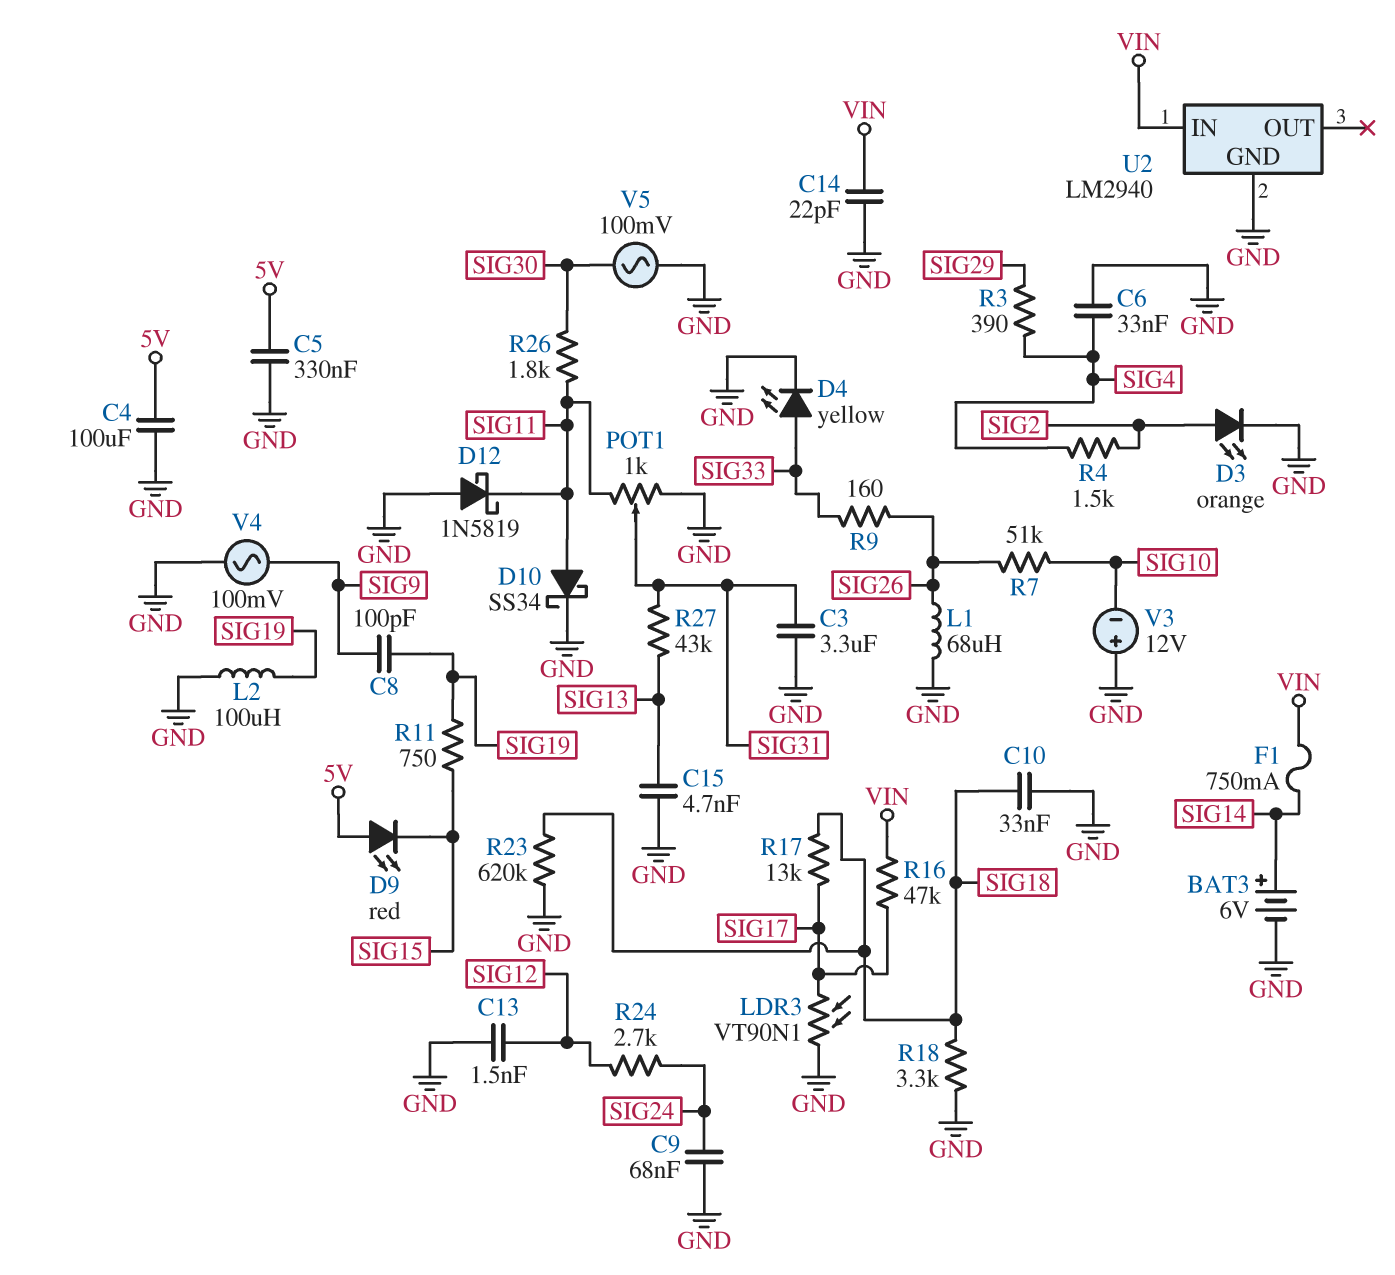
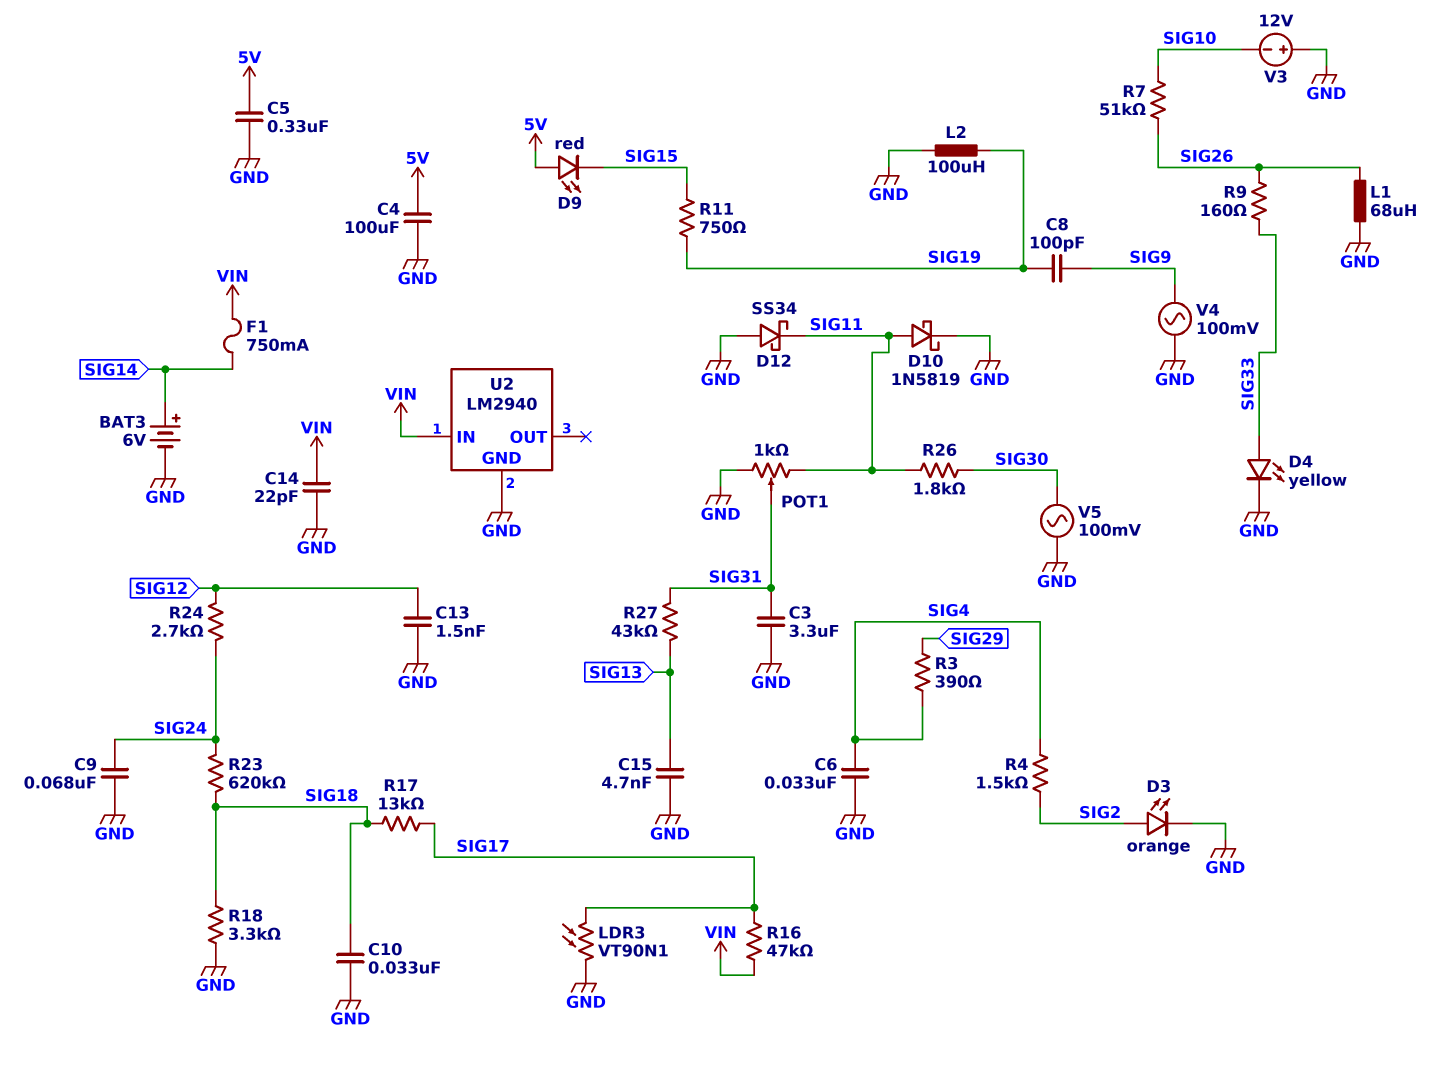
D10: schottky SS34 (A SIG11, K GND) -> schottky 1N5819 (A SIG11, K GND)
D12: schottky 1N5819 (A GND, K SIG11) -> schottky SS34 (A GND, K SIG11)
R23: 620k (GND, SIG18) -> 620k (SIG18, SIG24)

